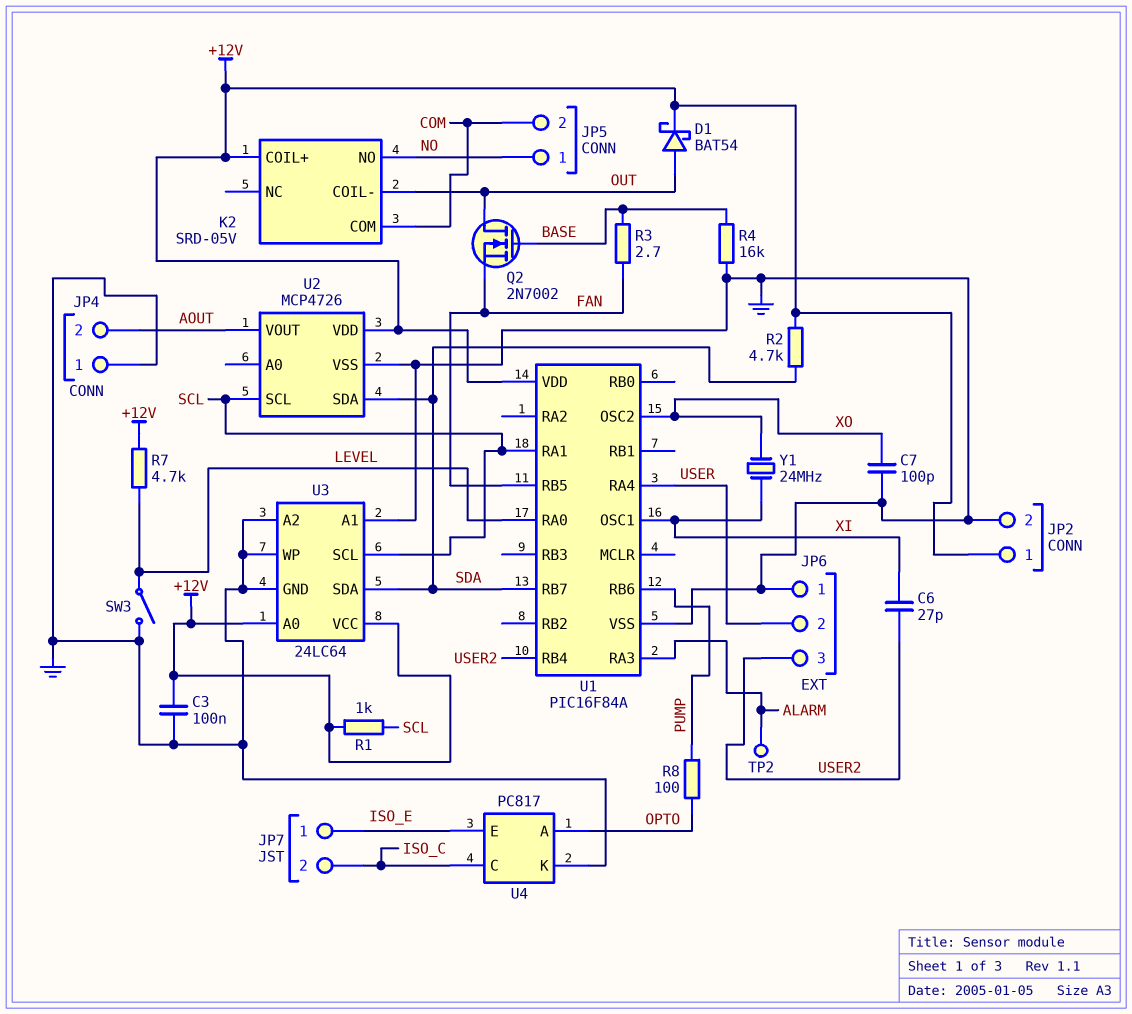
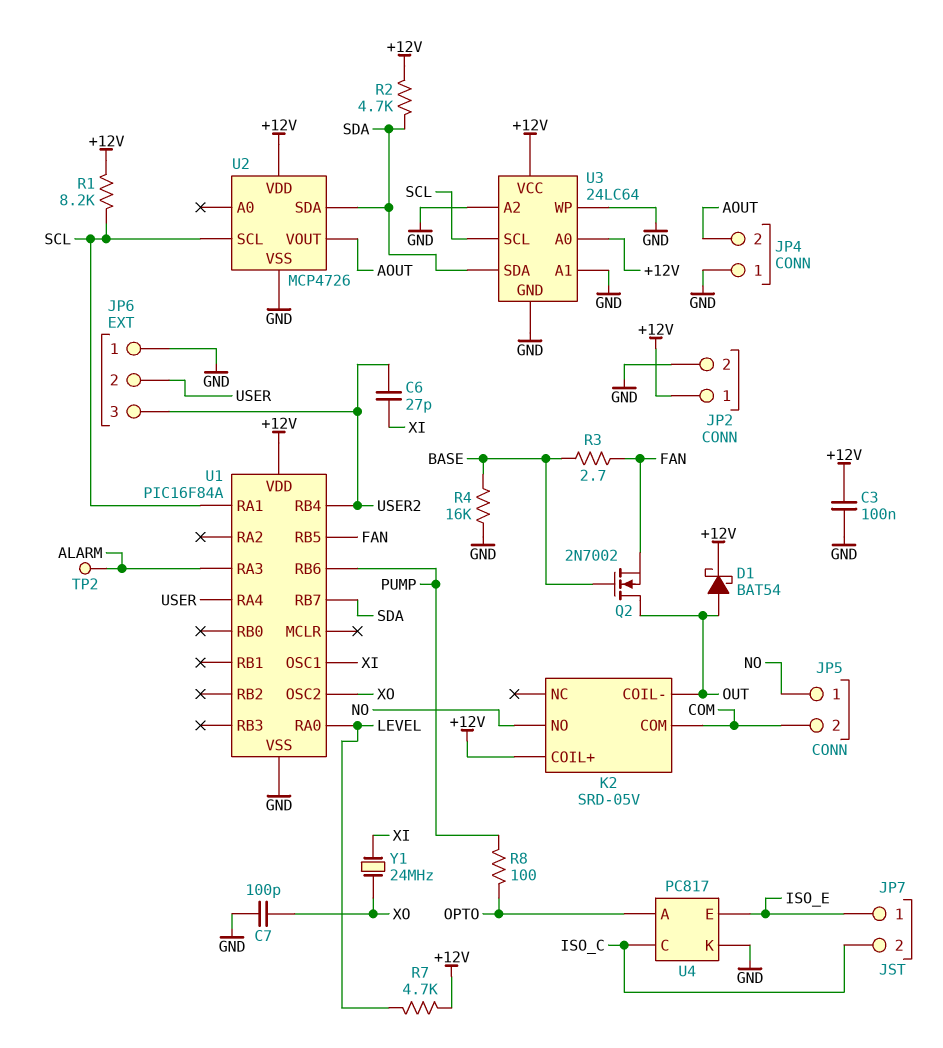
R1: 1k (+12V, SCL) -> 8.2k (+12V, SCL)
SW3: switch (GND, LEVEL) -> none

